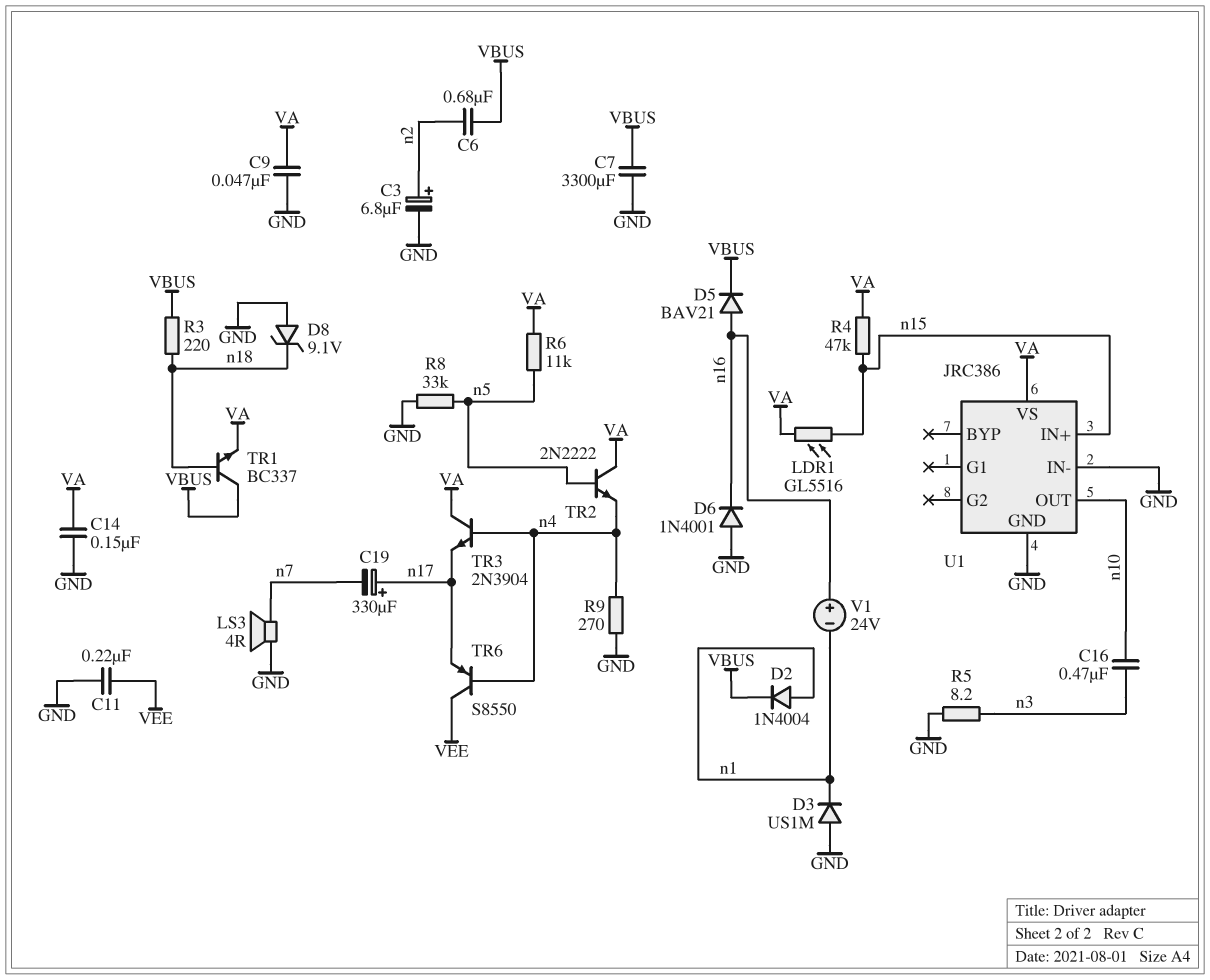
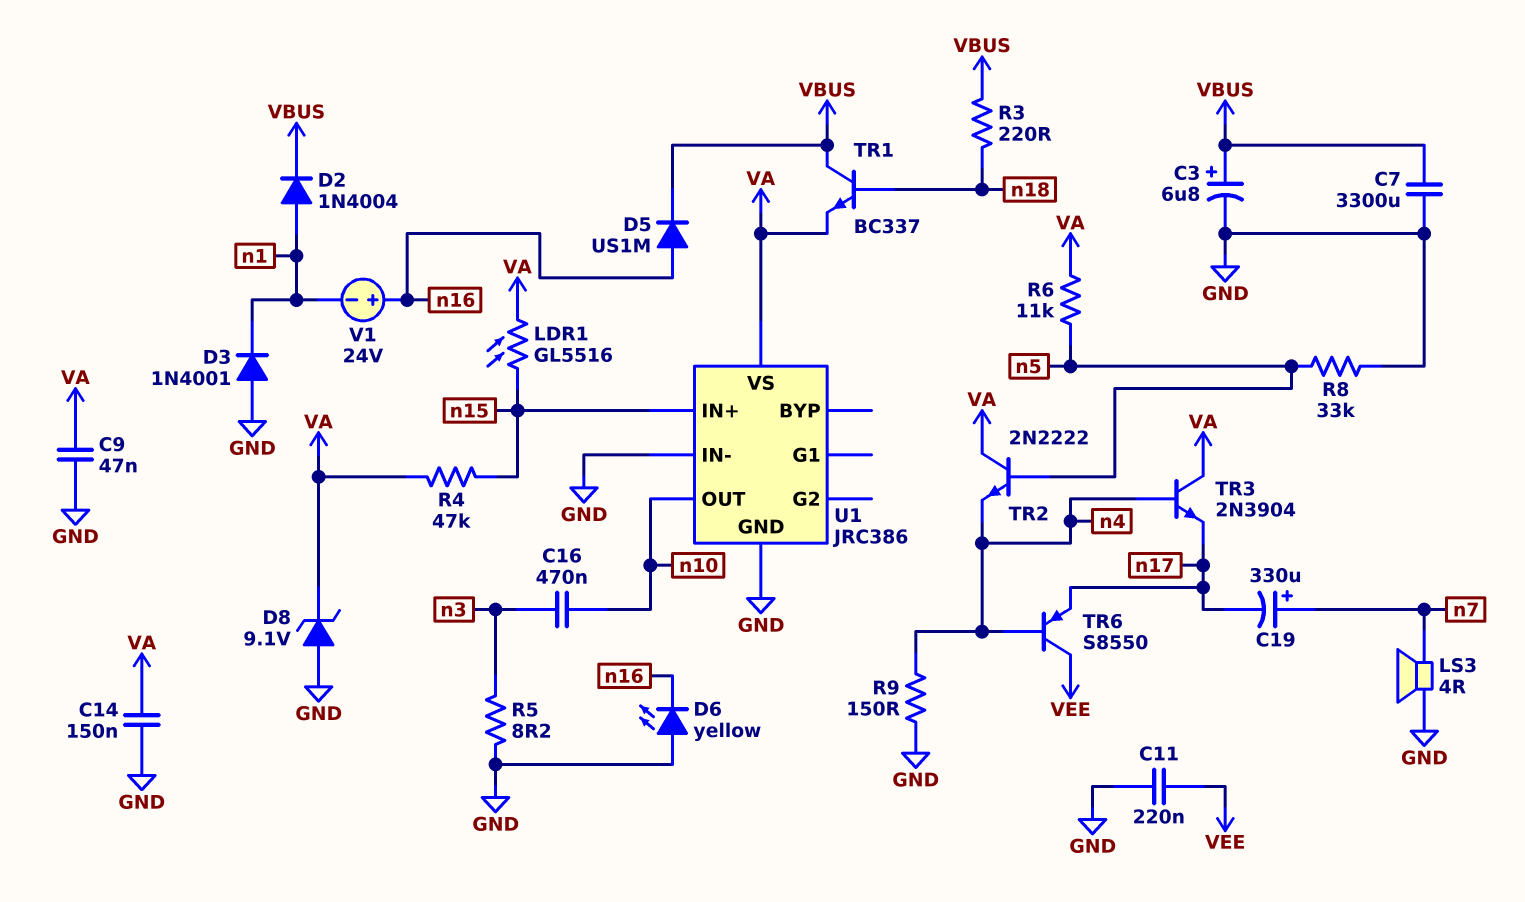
C3: 6.8uF (plus n2, minus GND) -> 6.8uF (plus VBUS, minus GND)
C6: 680nF (VBUS, n2) -> none
C19: 330uF (plus n17, minus n7) -> 330uF (plus n7, minus n17)
D3: diode US1M (A GND, K n1) -> diode 1N4001 (A GND, K n1)
D5: diode BAV21 (A n16, K VBUS) -> diode US1M (A n16, K VBUS)
D6: diode 1N4001 (A GND, K n16) -> LED yellow (A GND, K n16)
D8: zener 9.1V (A GND, K n18) -> zener 9.1V (A GND, K VA)
R9: 270 (GND, n4) -> 150 (GND, n4)

